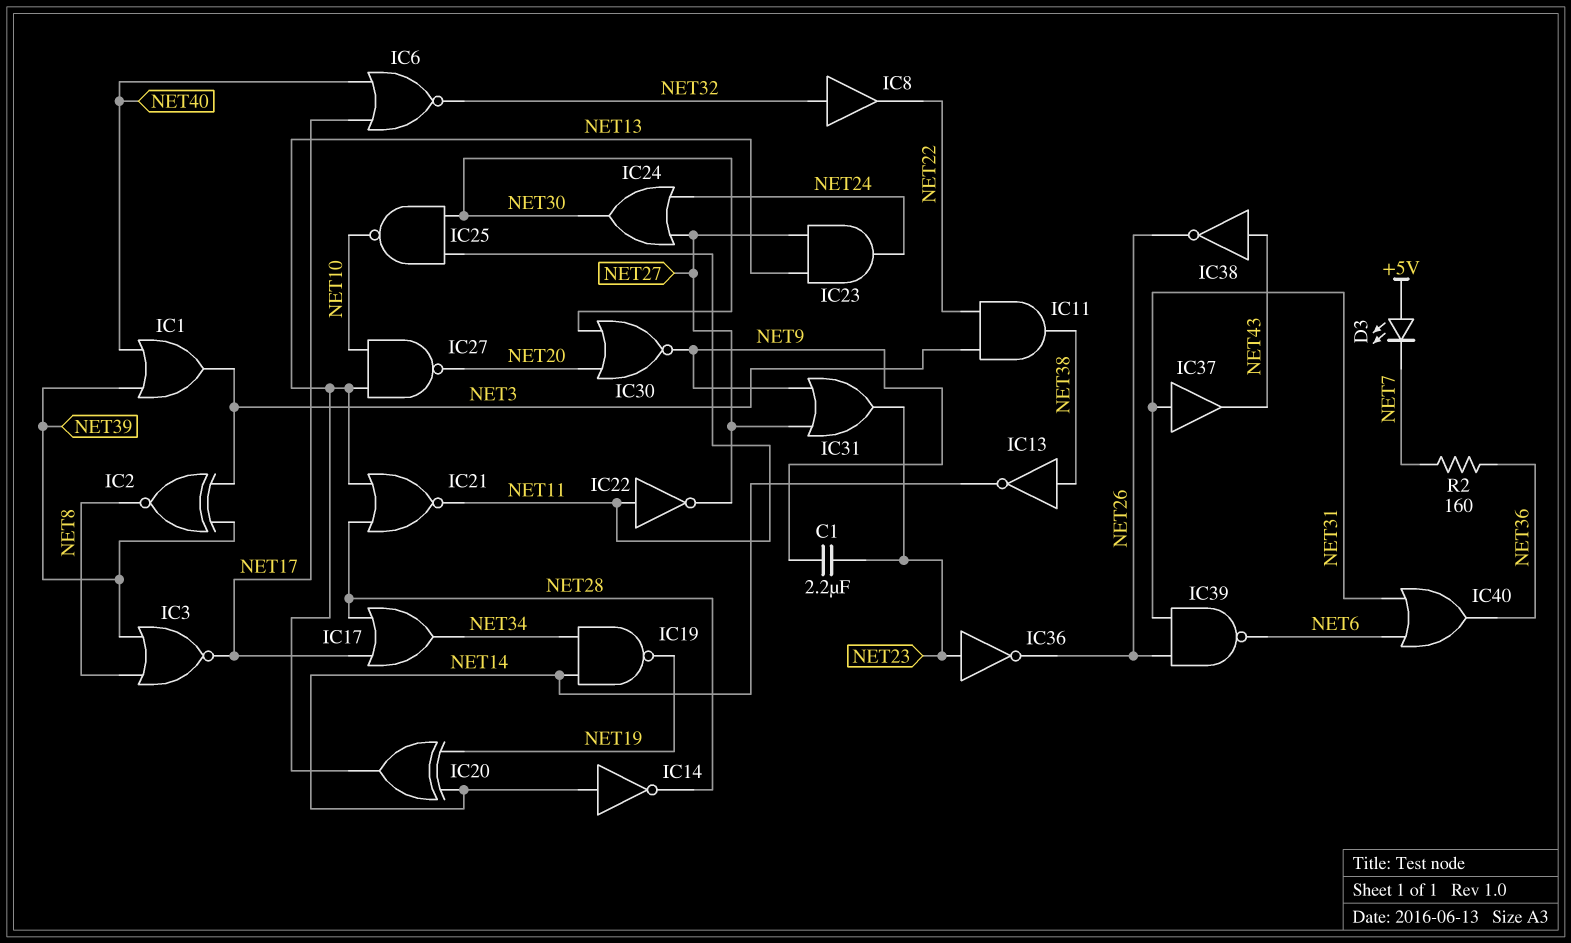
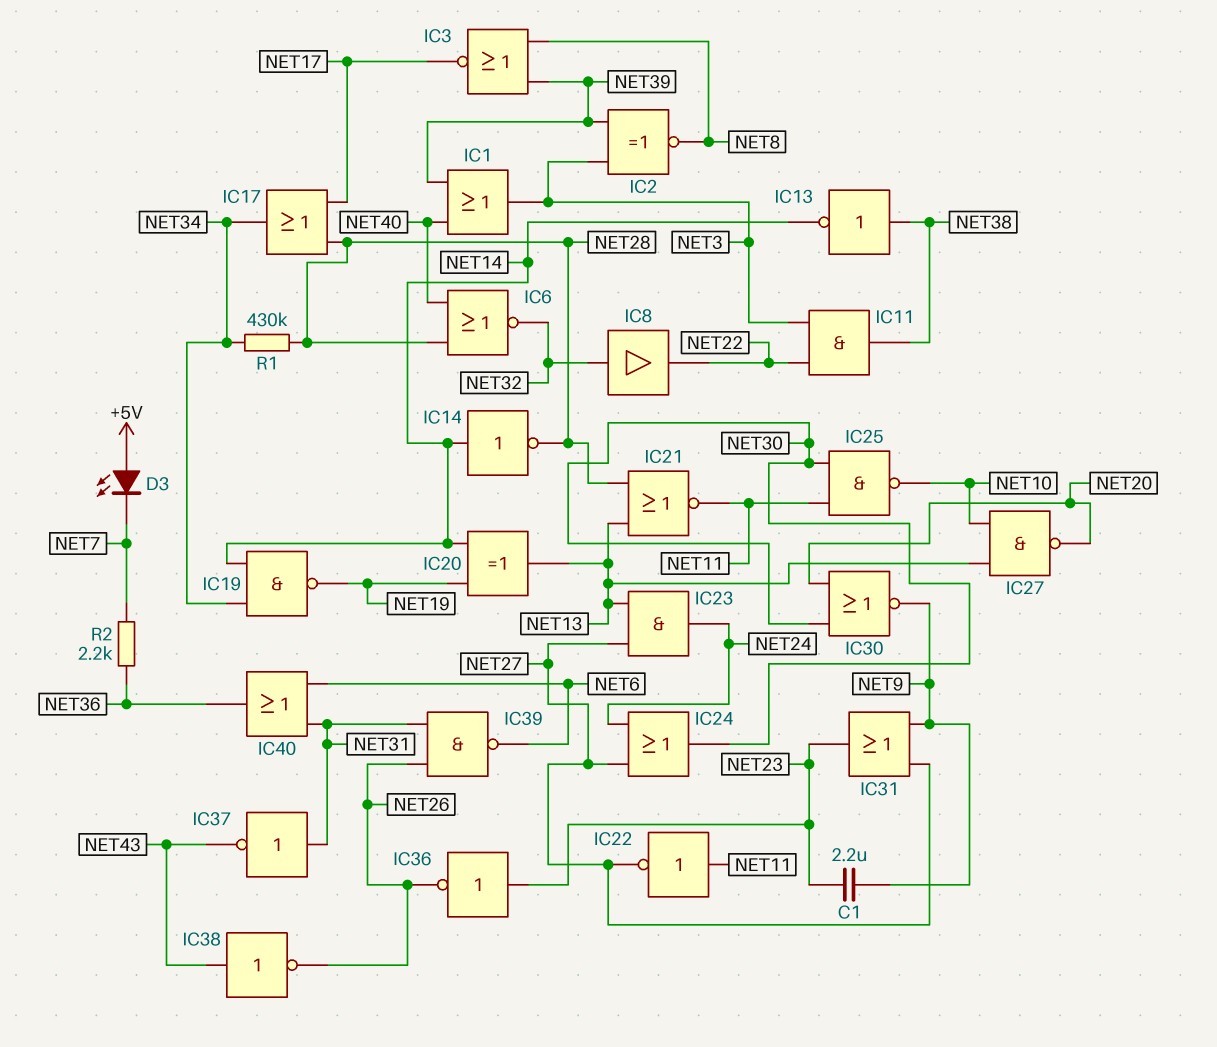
IC6: NOR (in NET17, in NET40, out NET32) -> NOR (in NET28, in NET40, out NET32)
IC37: buffer (in NET31, out NET43) -> NOT (in NET31, out NET43)
R1: none -> 430k (NET28, NET34)
R2: 160 (NET7, NET36) -> 2.2k (NET7, NET36)

